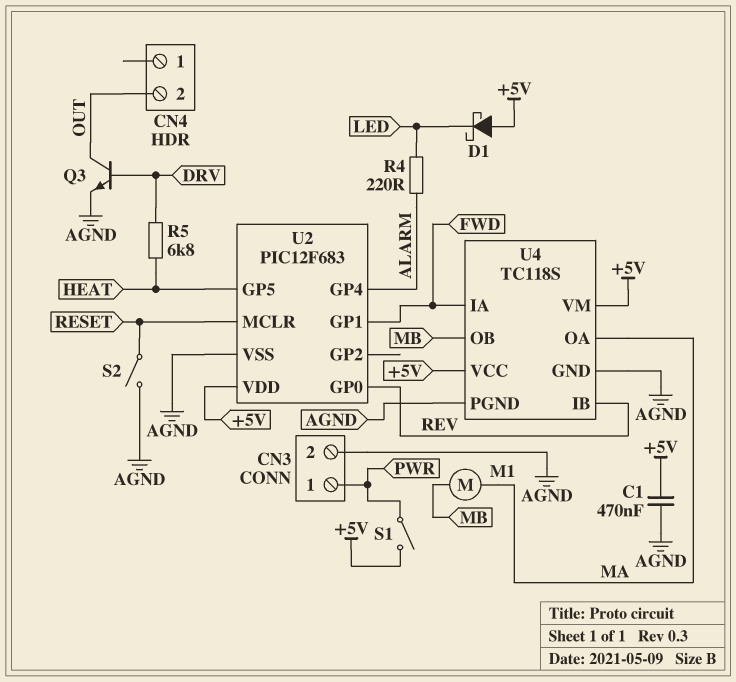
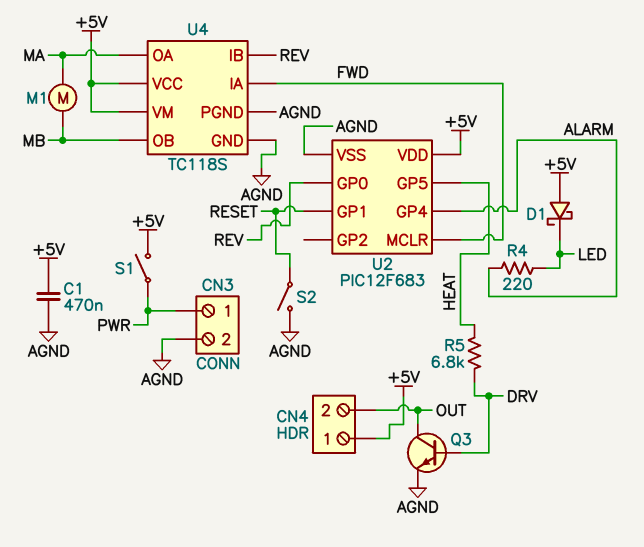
CN4 pin 1: none -> +5V
U2 pin GP1: FWD -> RESET
U2 pin MCLR: RESET -> FWD

